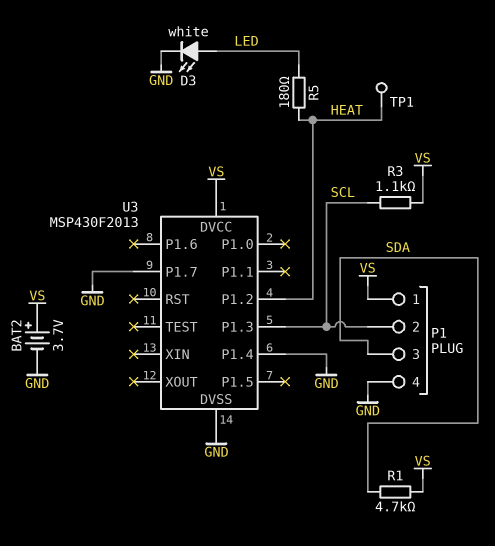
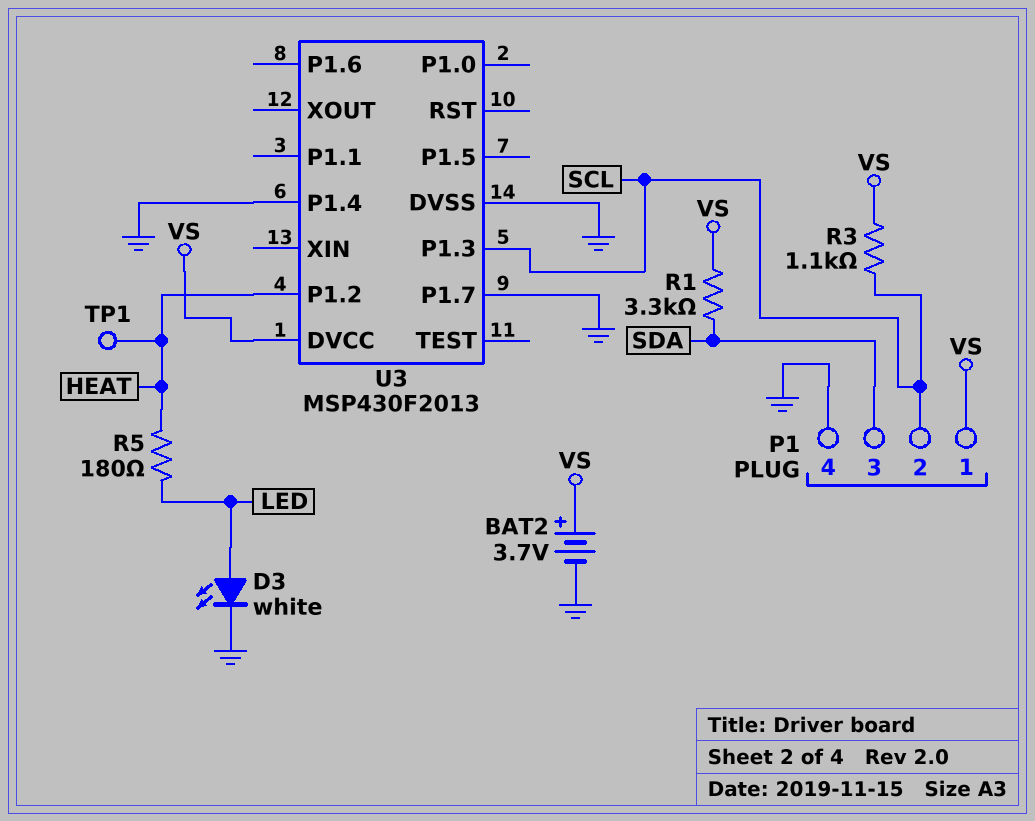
R1: 4.7k (SDA, VS) -> 3.3k (SDA, VS)

